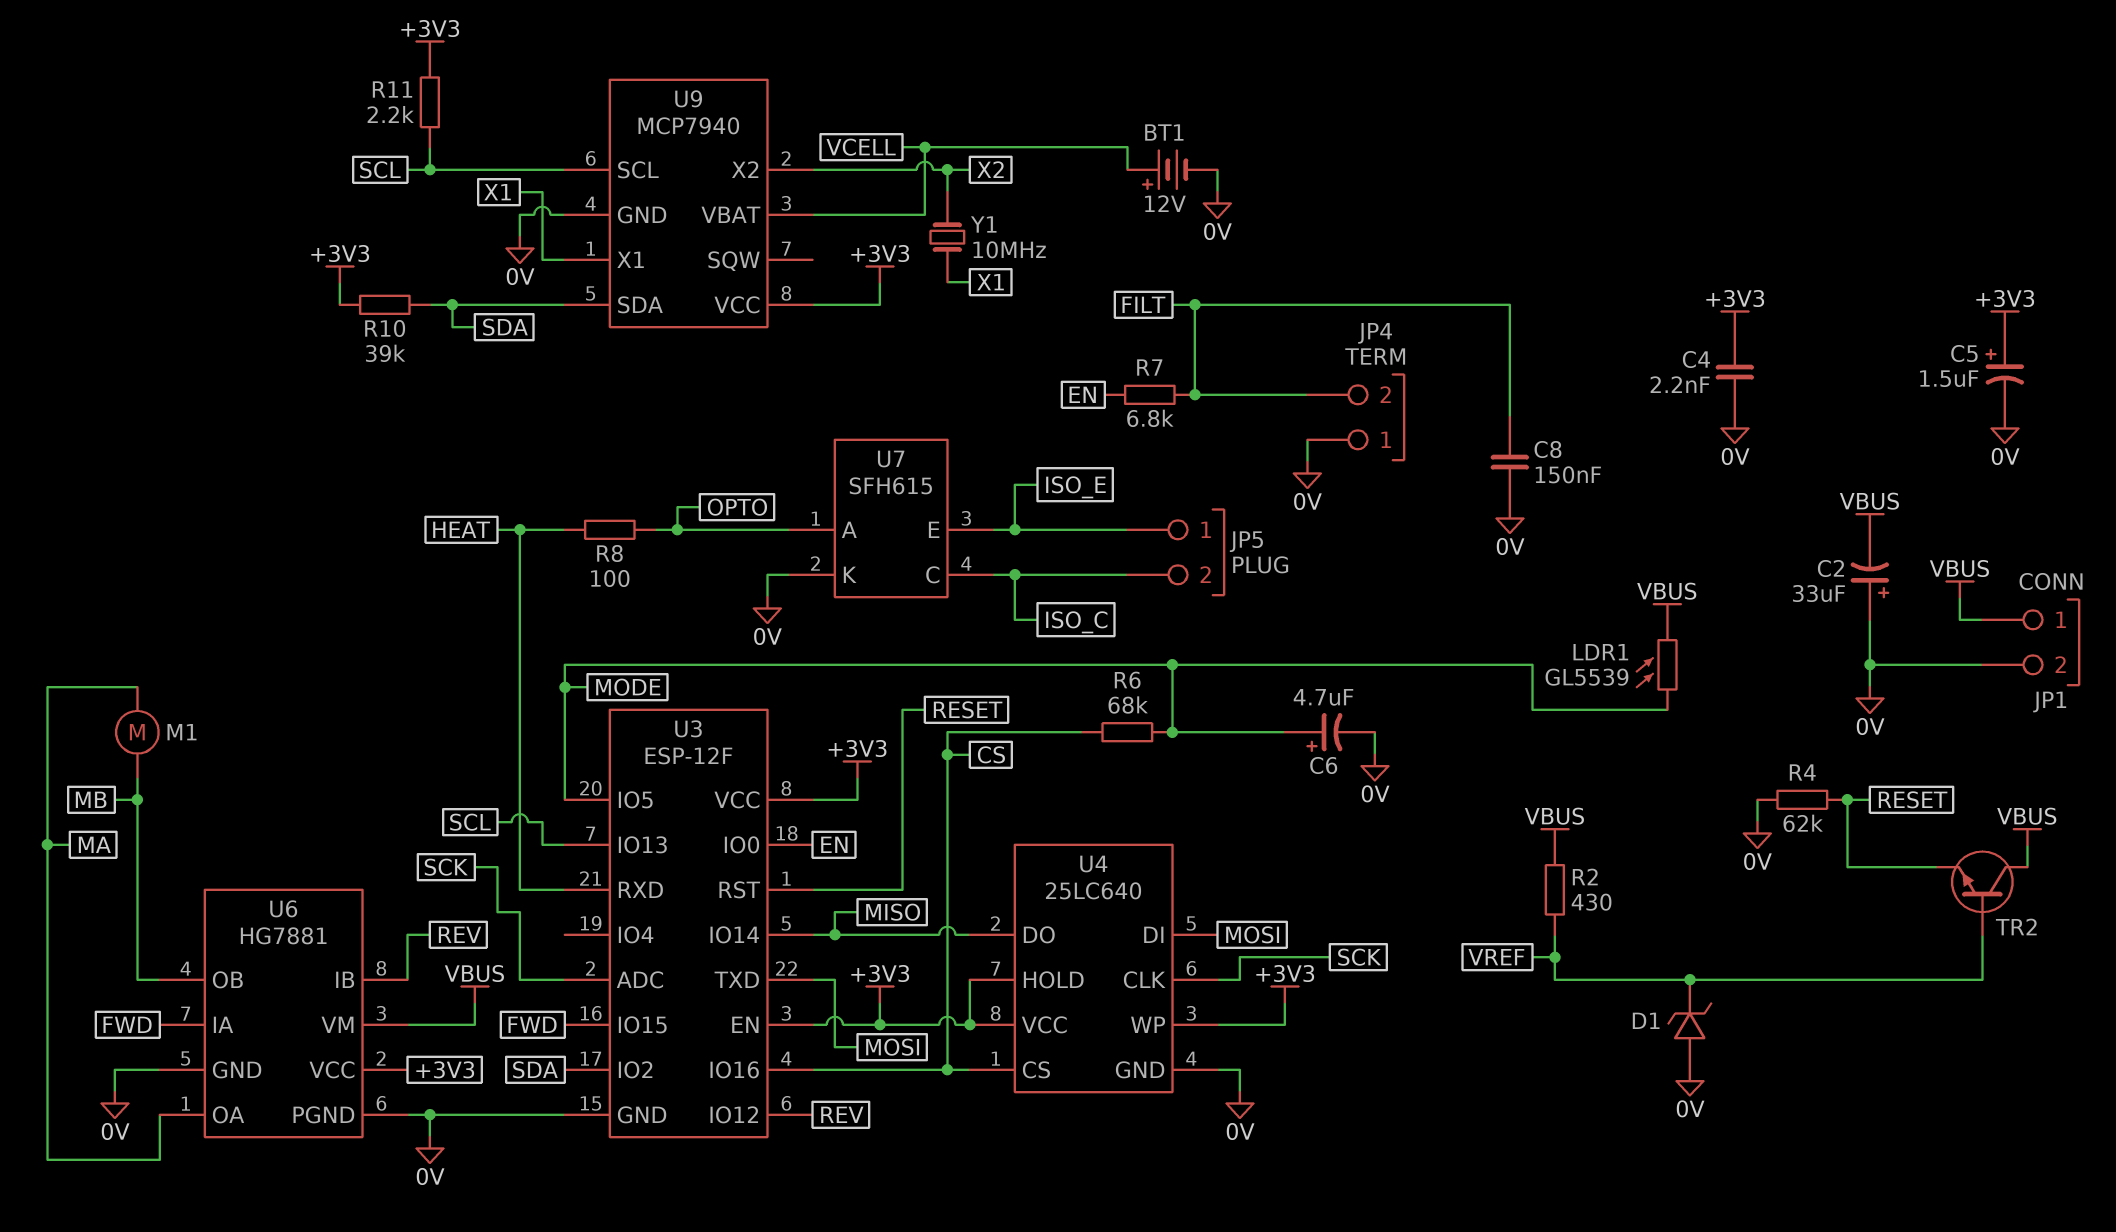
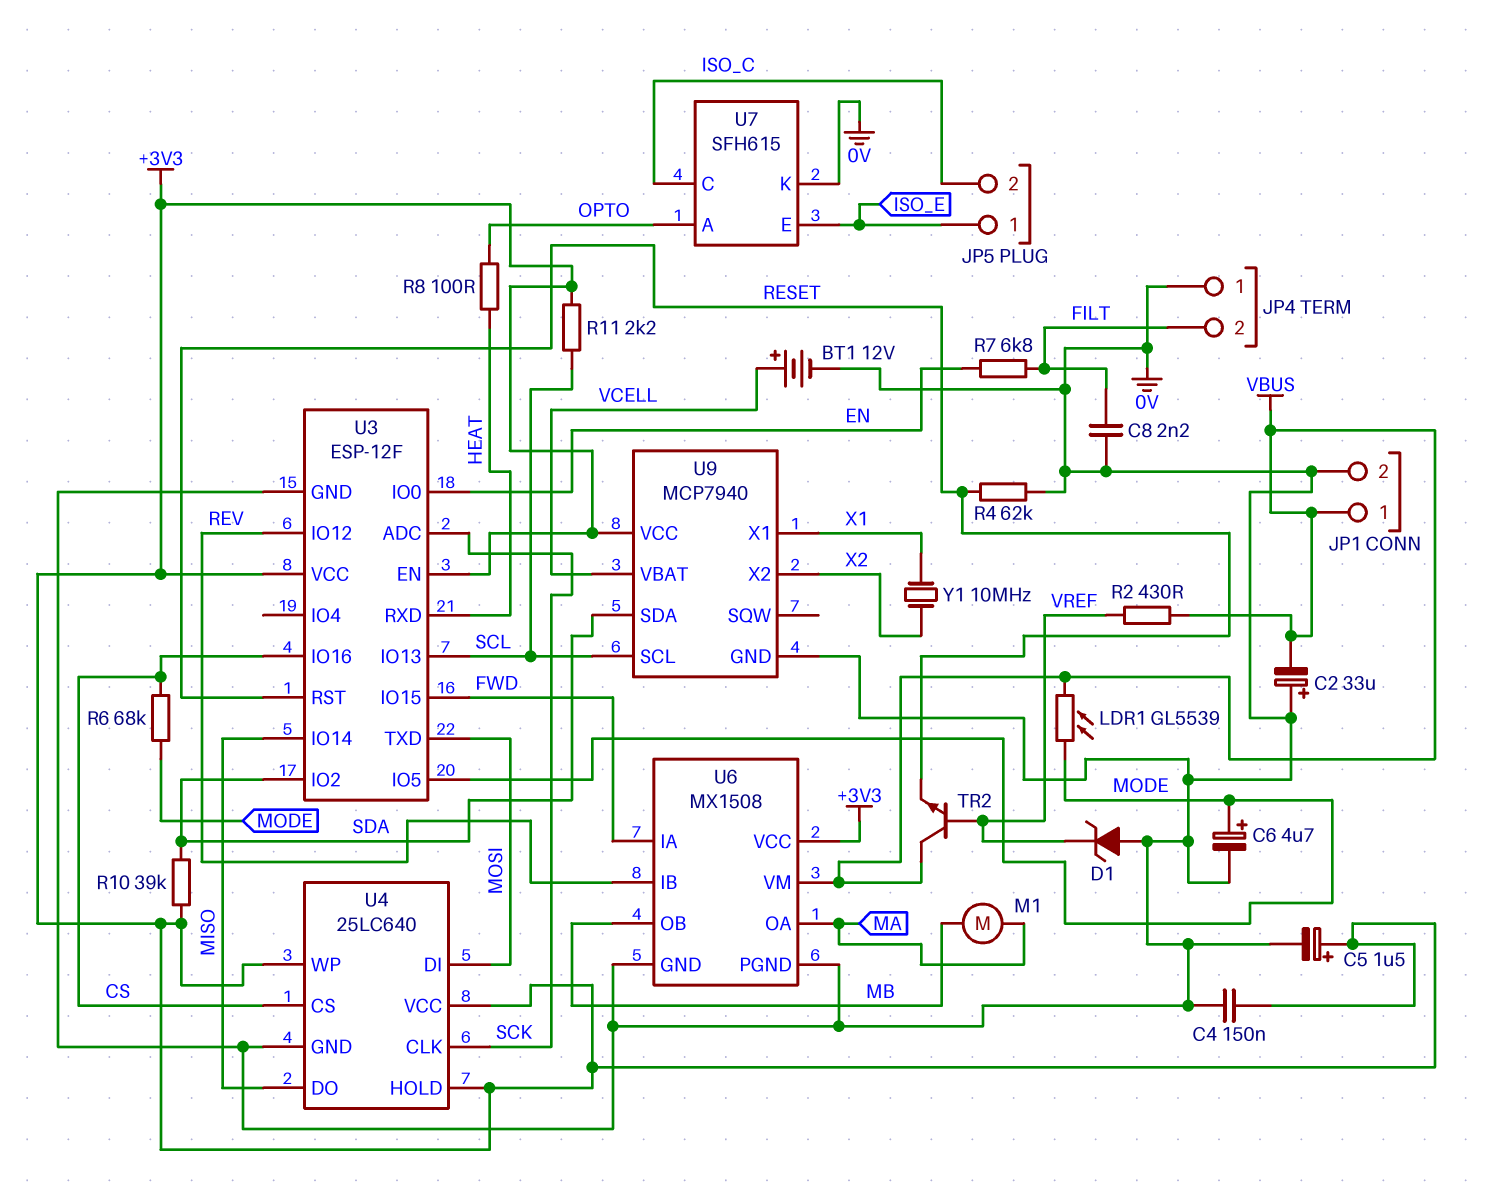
C4: 2.2nF (+3V3, 0V) -> 150nF (+3V3, 0V)
C8: 150nF (0V, FILT) -> 2.2nF (0V, FILT)
U6: HG7881 -> MX1508

